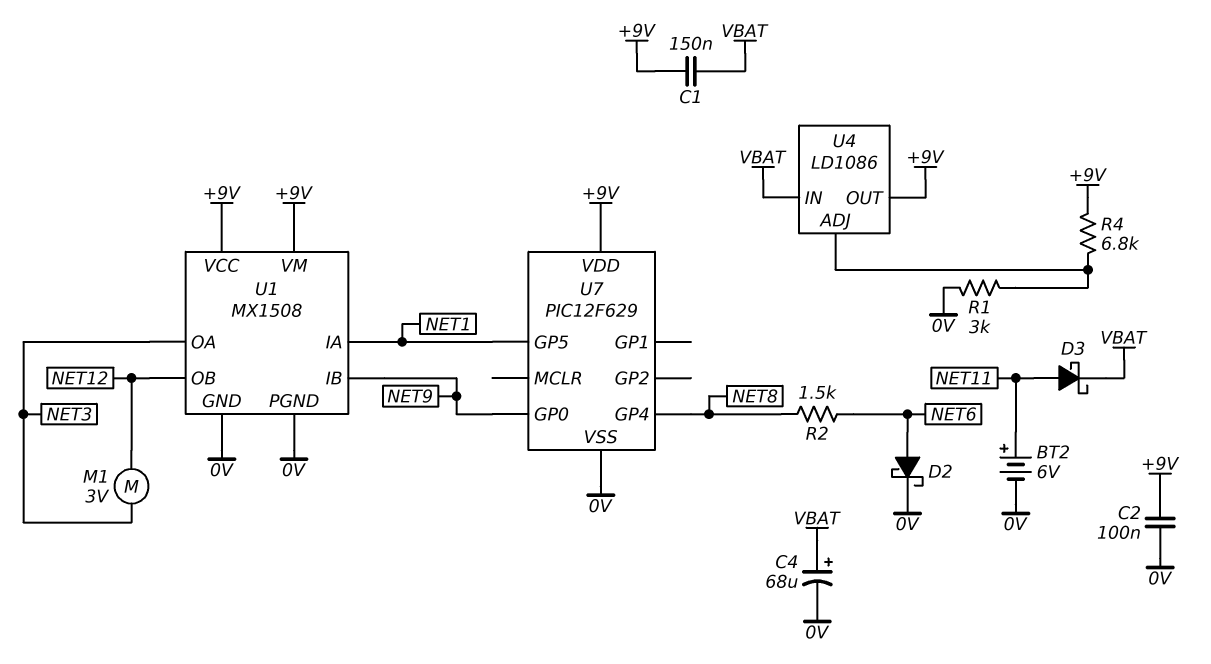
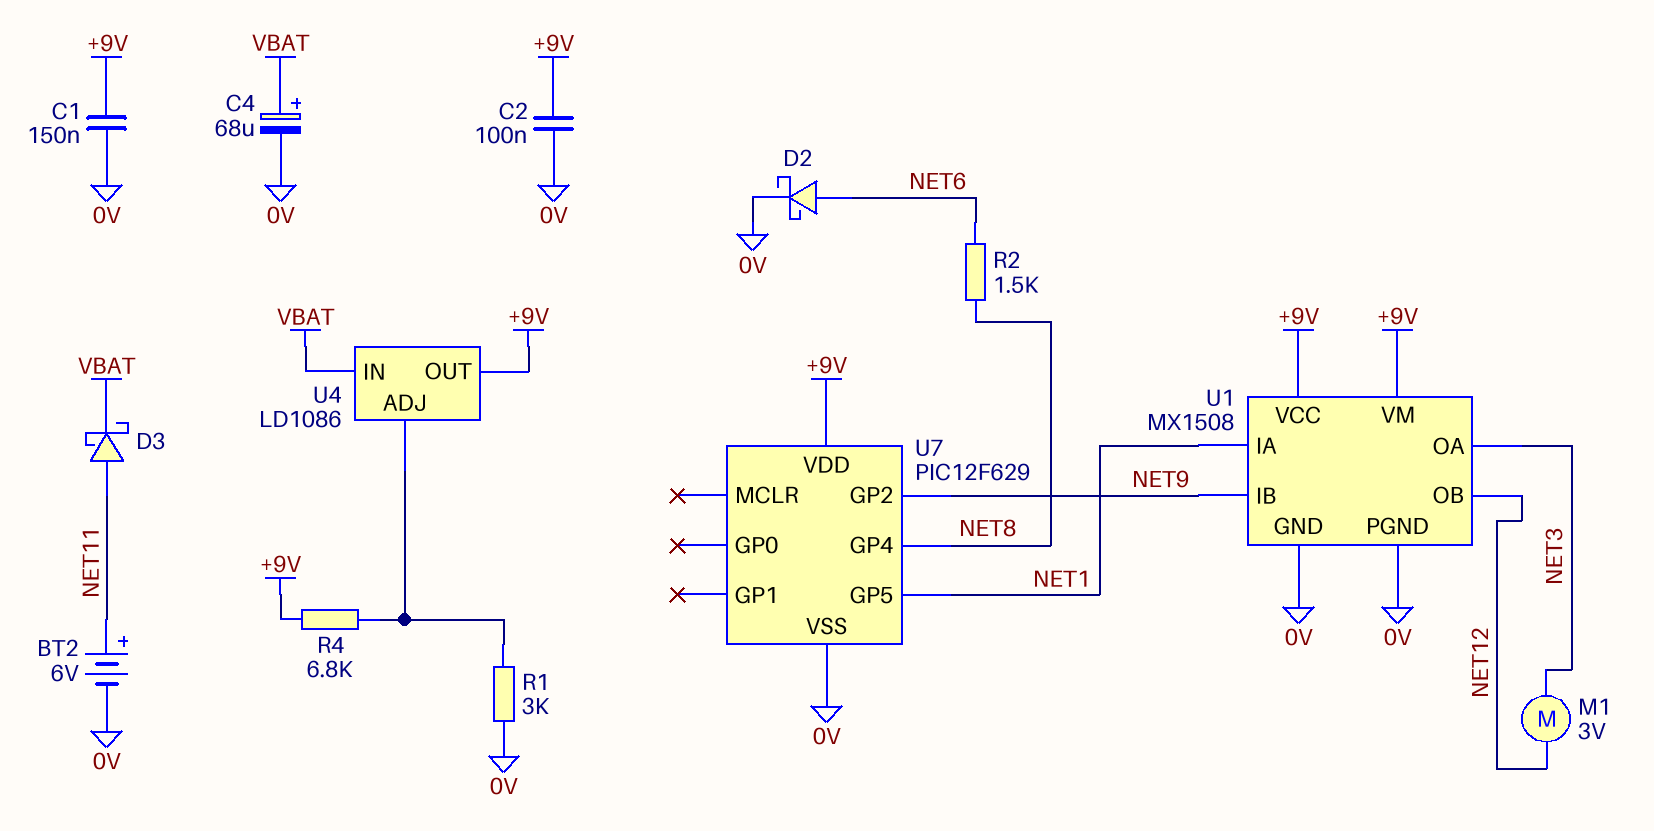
C1: 150nF (+9V, VBAT) -> 150nF (+9V, 0V)
U7 pin GP0: NET9 -> none
U7 pin GP2: none -> NET9

